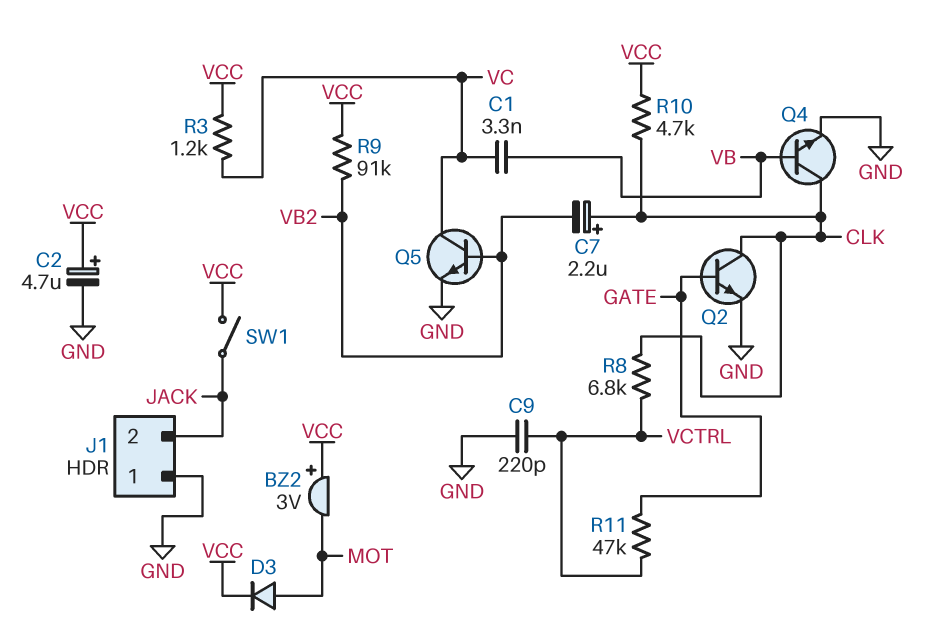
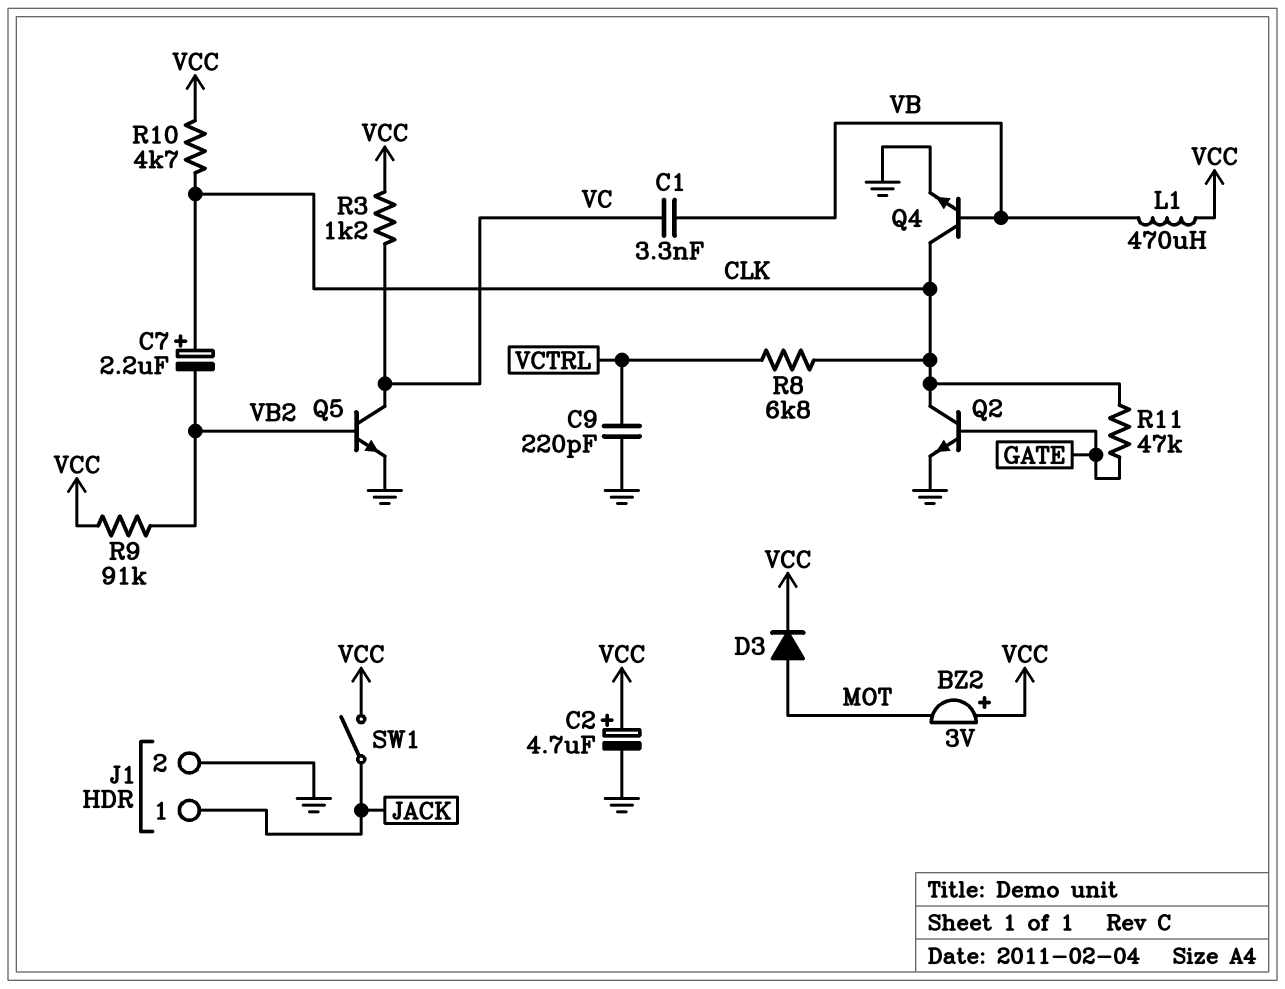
J1 pin 1: GND -> JACK
J1 pin 2: JACK -> GND
L1: none -> 470uH (VB, VCC)
R11: 47k (GATE, VCTRL) -> 47k (CLK, GATE)

